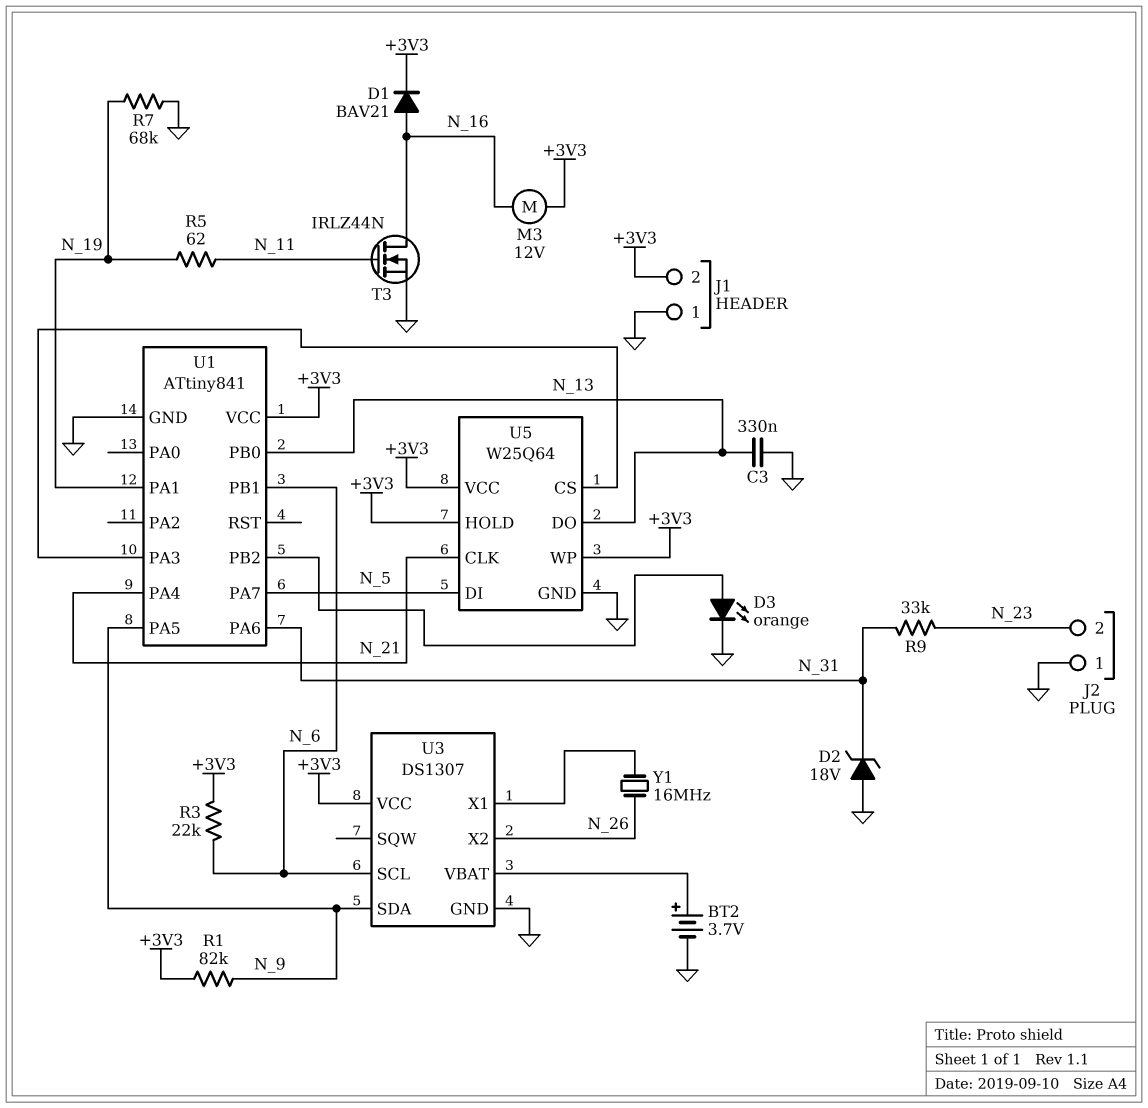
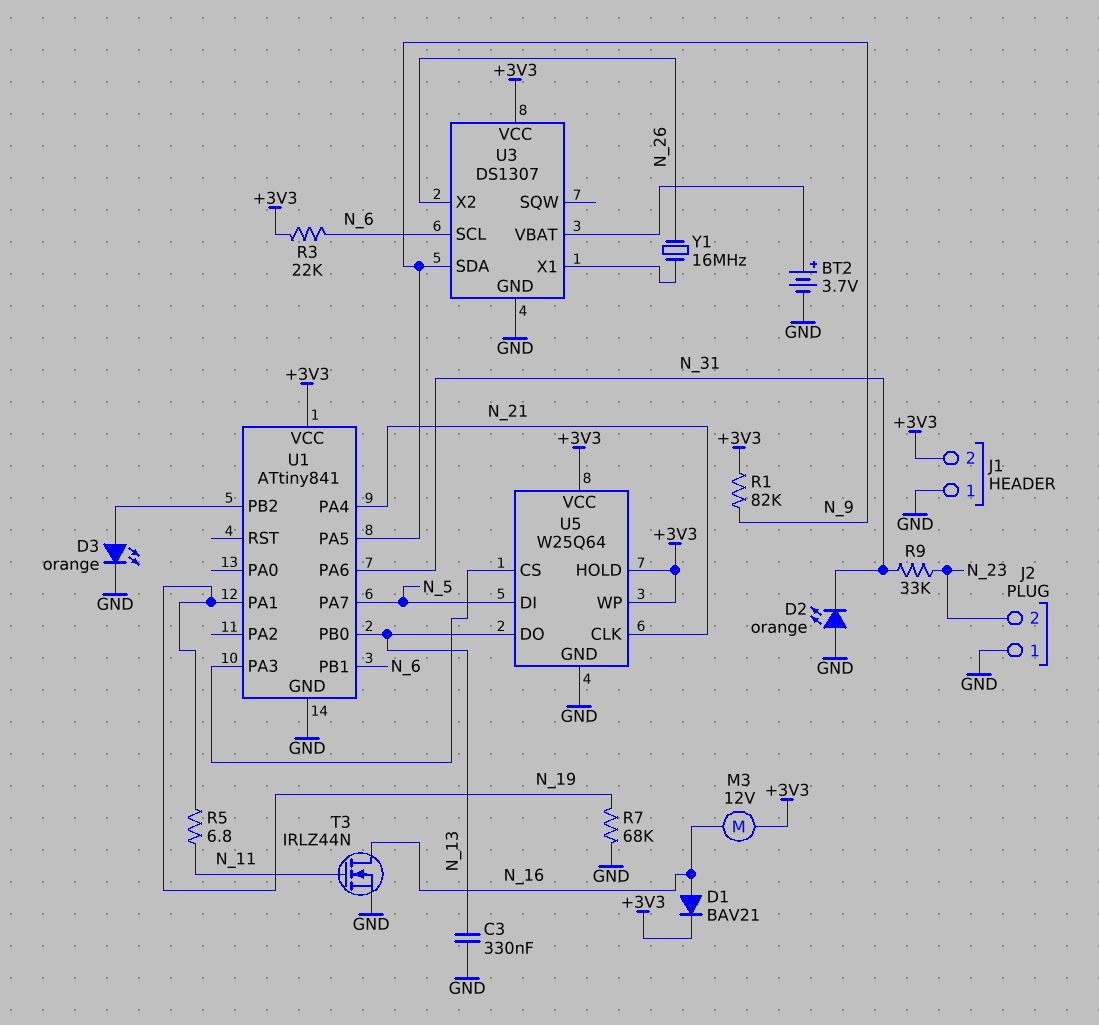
D2: zener 18V (A GND, K N_31) -> LED orange (A GND, K N_31)
R5: 62 (N_11, N_19) -> 6.8 (N_11, N_19)

